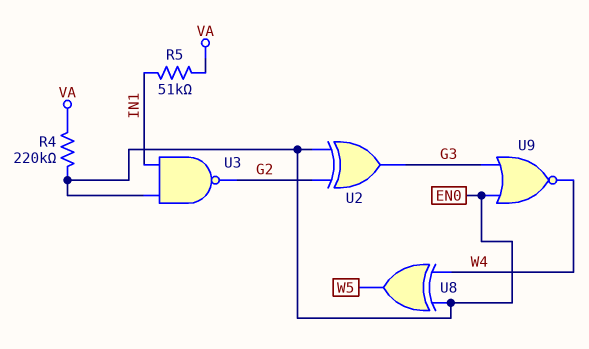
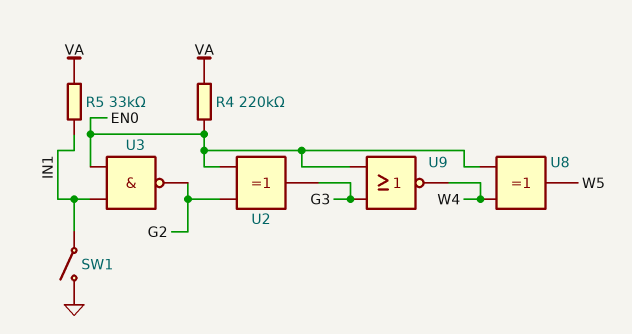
R5: 51k (IN1, VA) -> 33k (IN1, VA)
SW1: none -> switch (GND, IN1)

